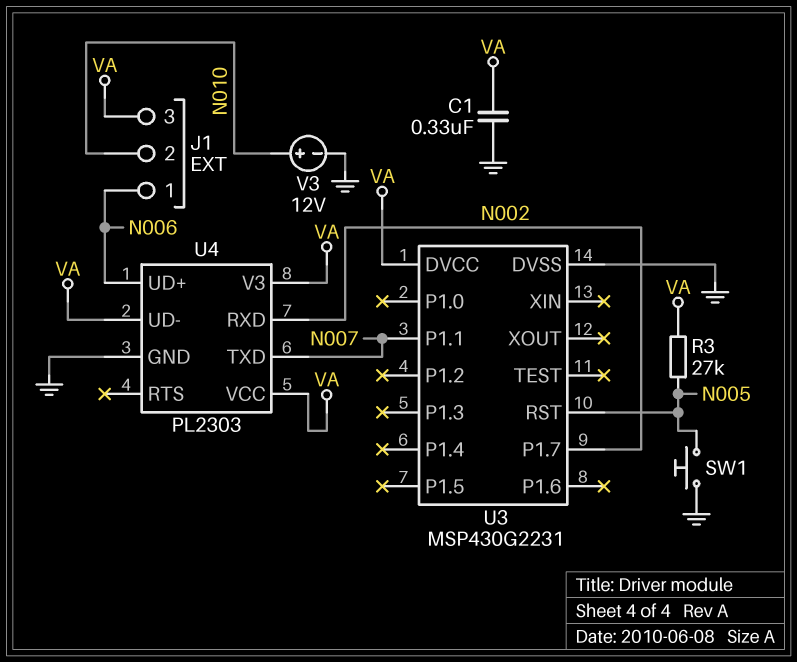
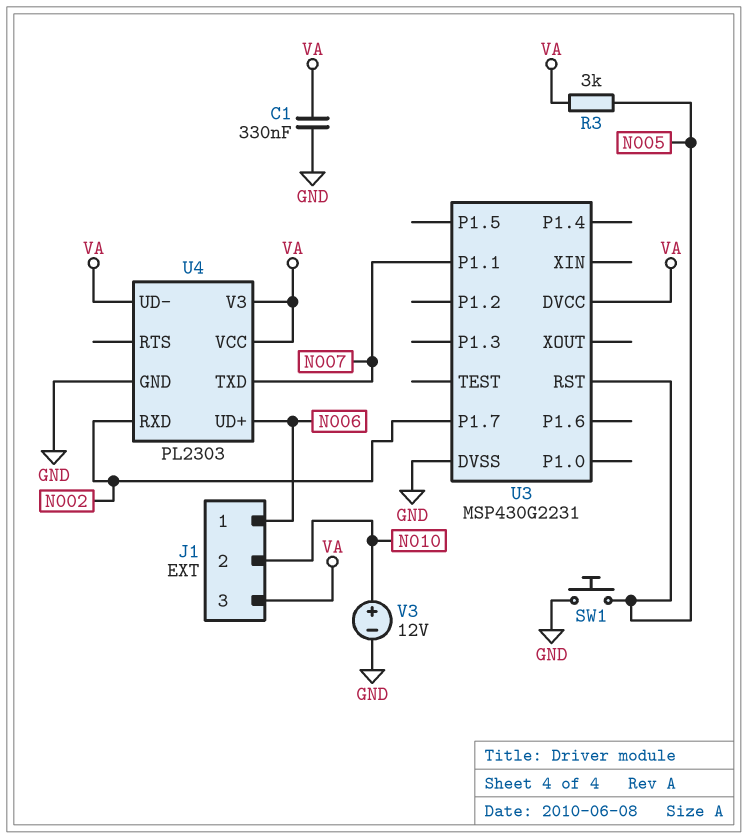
R3: 27k (N005, VA) -> 3k (N005, VA)

